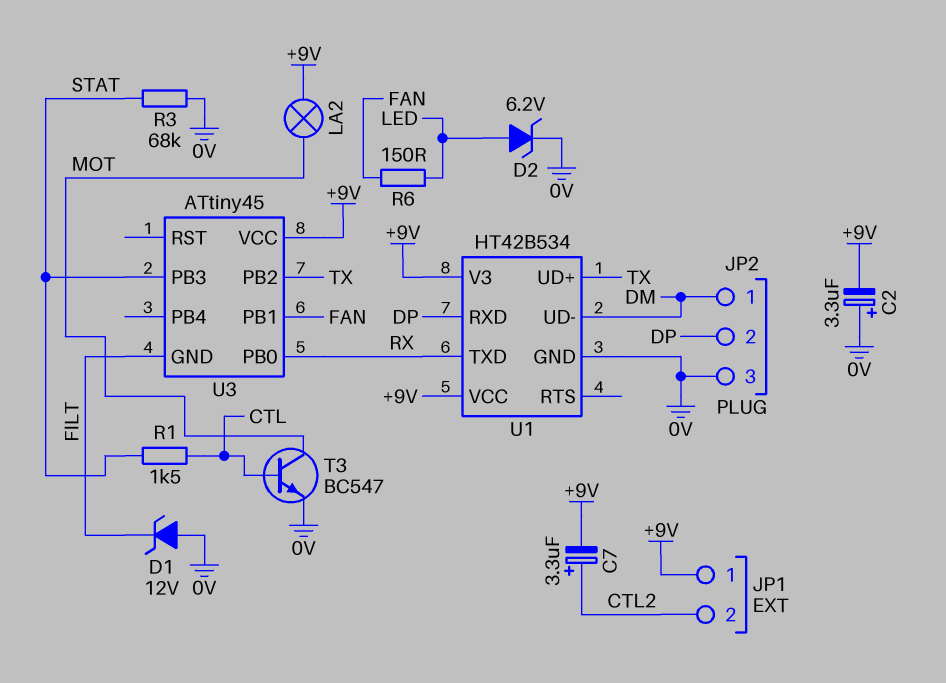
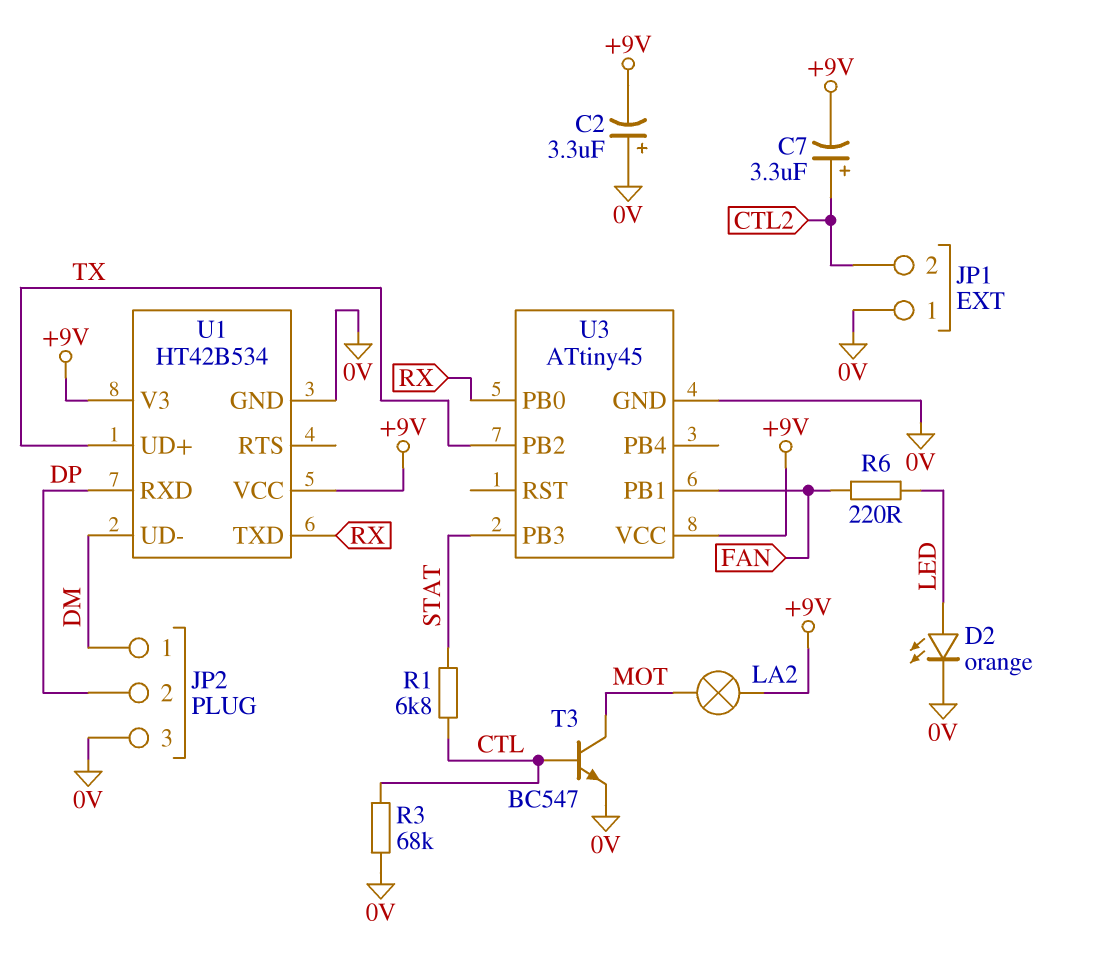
D1: zener 12V (A 0V, K FILT) -> none
D2: zener 6.2V (A LED, K 0V) -> LED orange (A LED, K 0V)
JP1 pin 1: +9V -> 0V
R1: 1.5k (CTL, STAT) -> 6.8k (CTL, STAT)
R3: 68k (0V, STAT) -> 68k (0V, CTL)
R6: 150 (FAN, LED) -> 220 (FAN, LED)
U3 pin GND: FILT -> 0V

